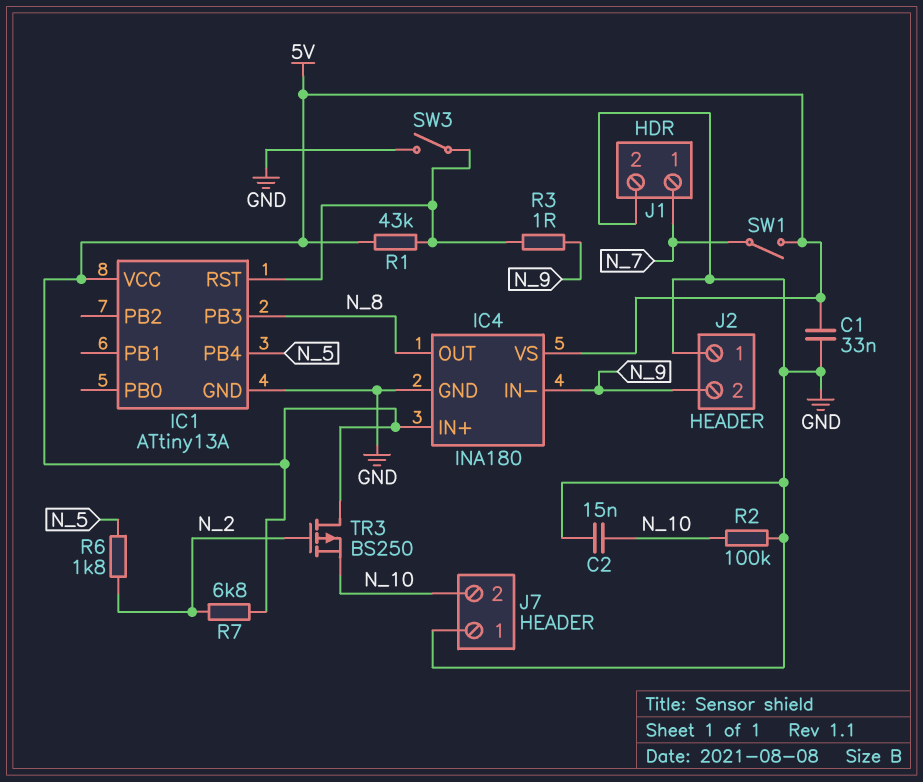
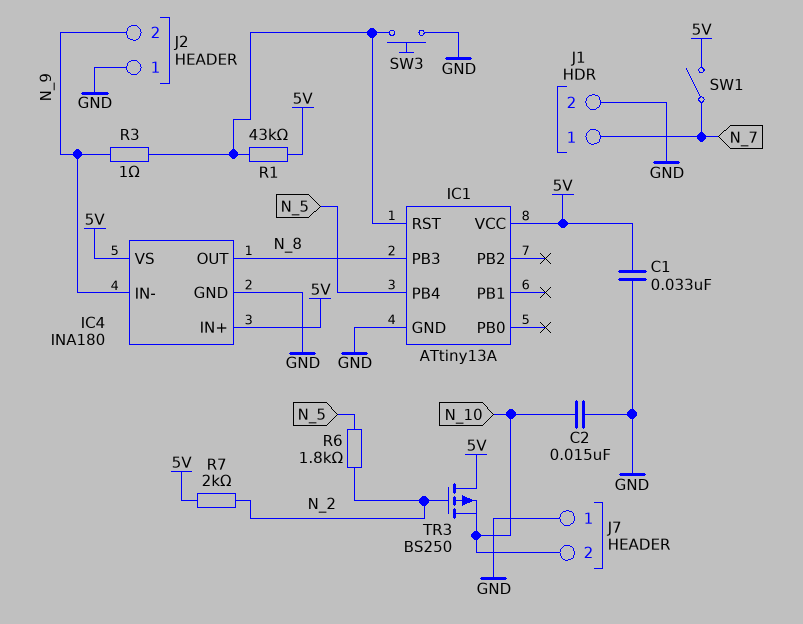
R2: 100k (GND, N_10) -> none
R7: 6.8k (5V, N_2) -> 2k (5V, N_2)
SW3: switch (GND, IC1/RST) -> button (GND, IC1/RST)

